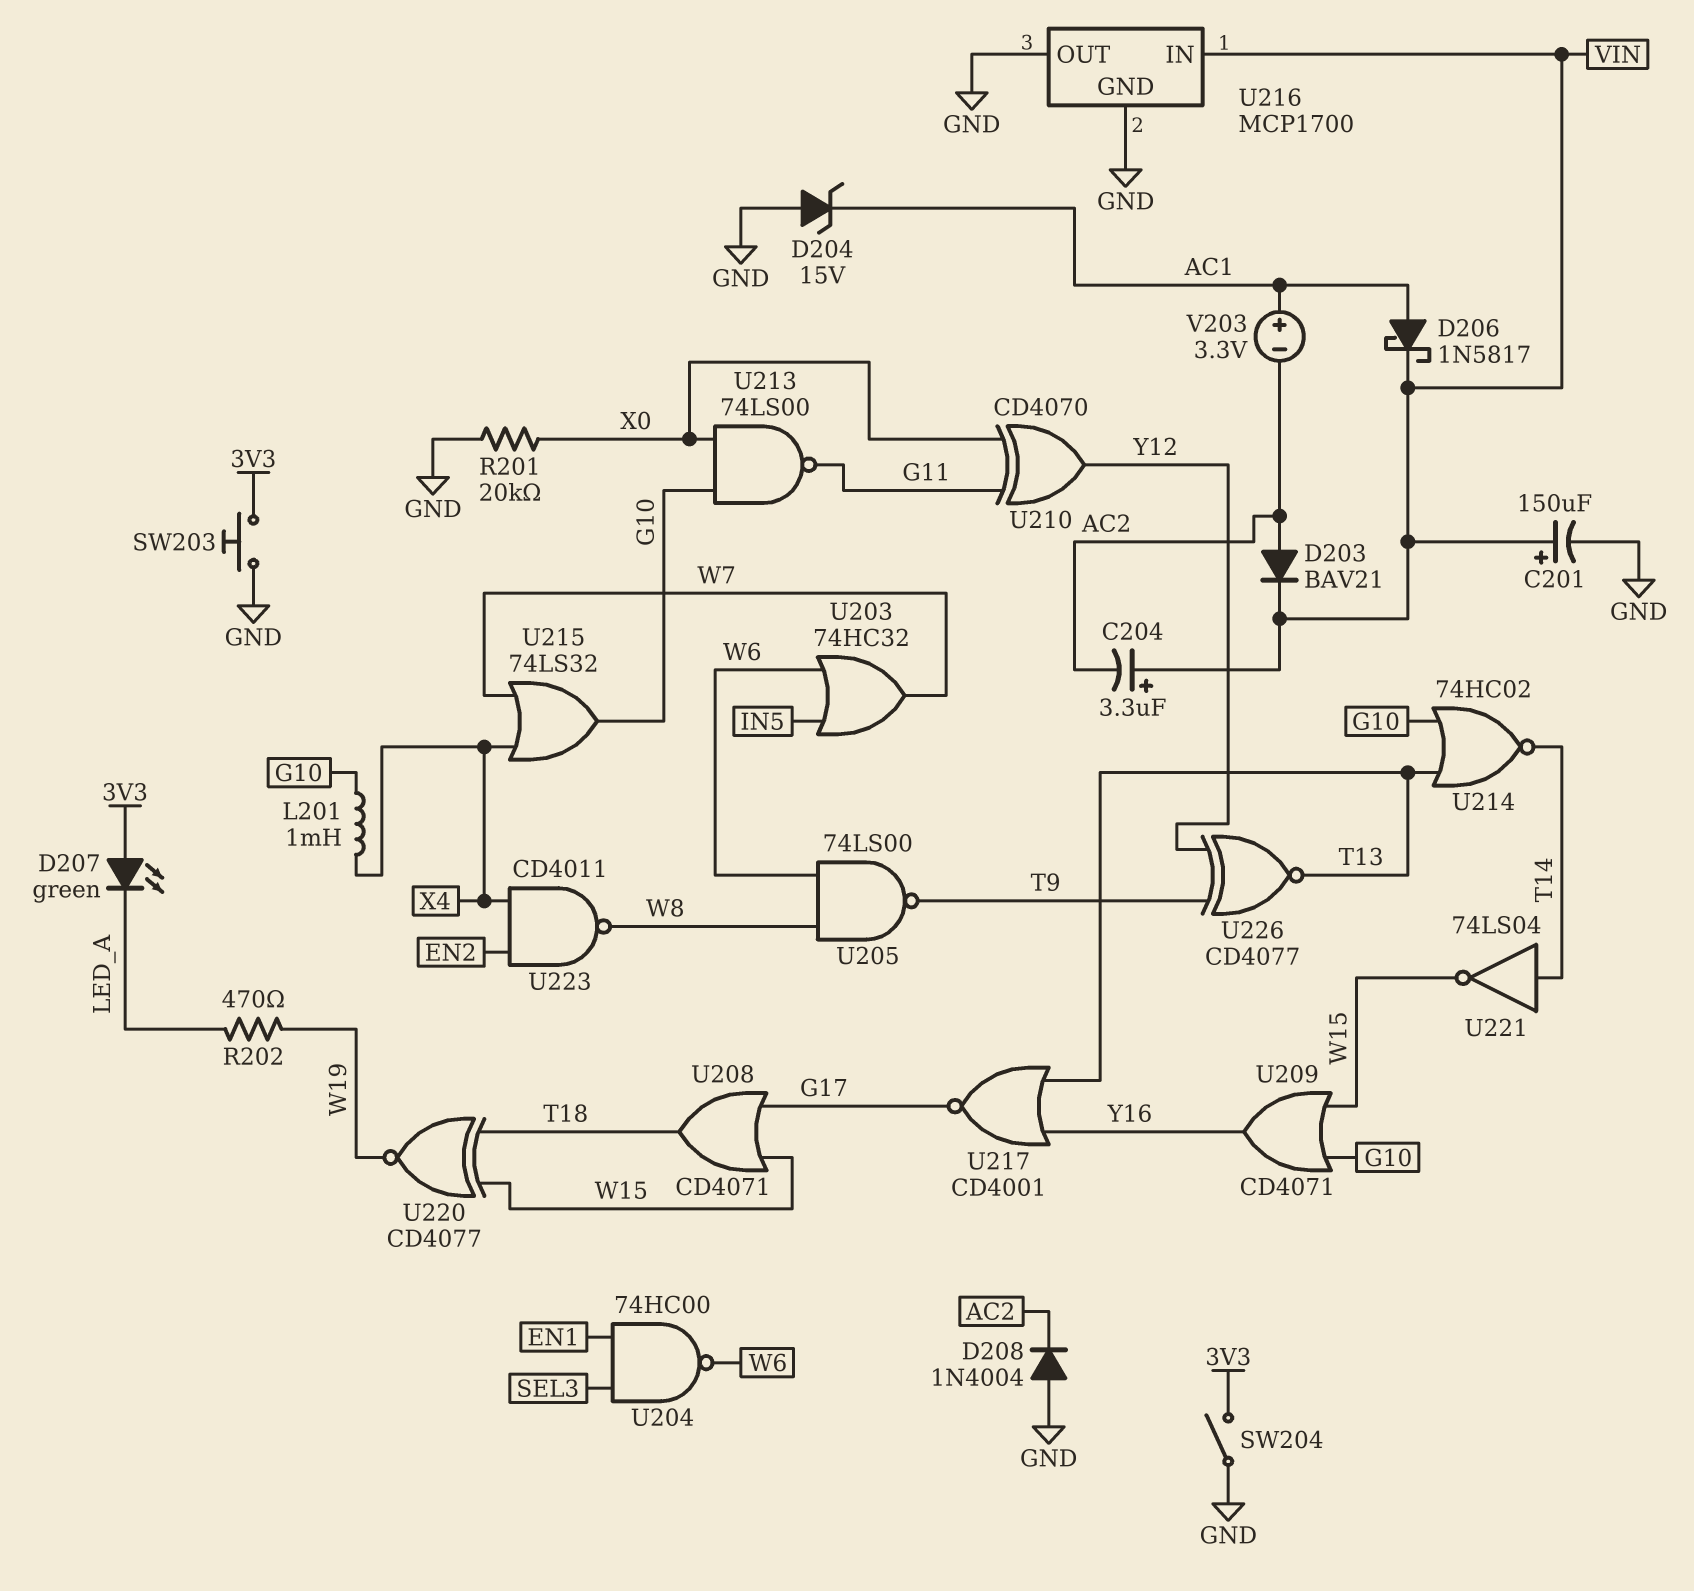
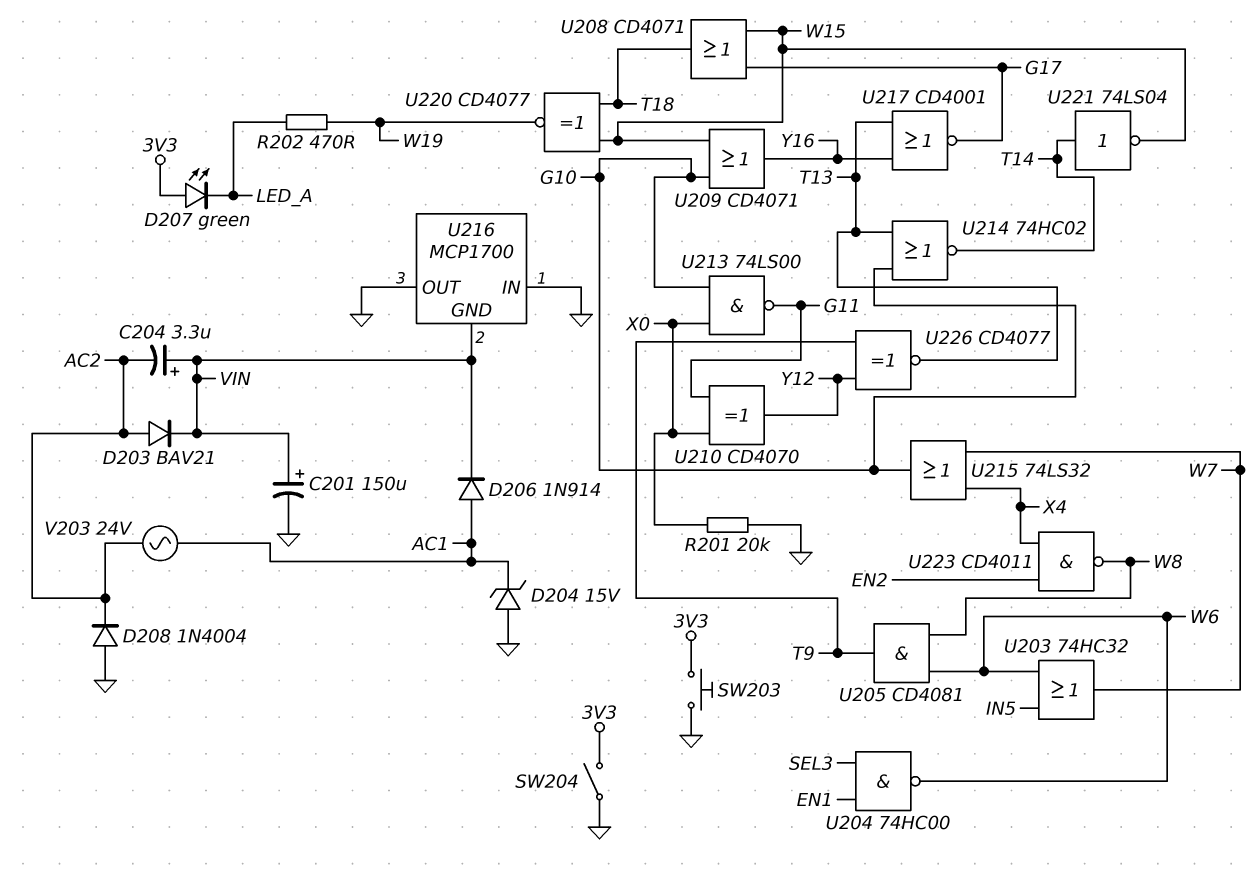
D206: schottky 1N5817 (A AC1, K VIN) -> diode 1N914 (A AC1, K VIN)
L201: 1mH (G10, X4) -> none
U205: NAND 74LS00 (in W6, in W8, out T9) -> AND CD4081 (in W6, in W8, out T9)
U216 pin GND: GND -> VIN
U216 pin IN: VIN -> GND
V203: 3.3V (plus AC1, minus AC2) -> AC 24V (AC1, AC2)

